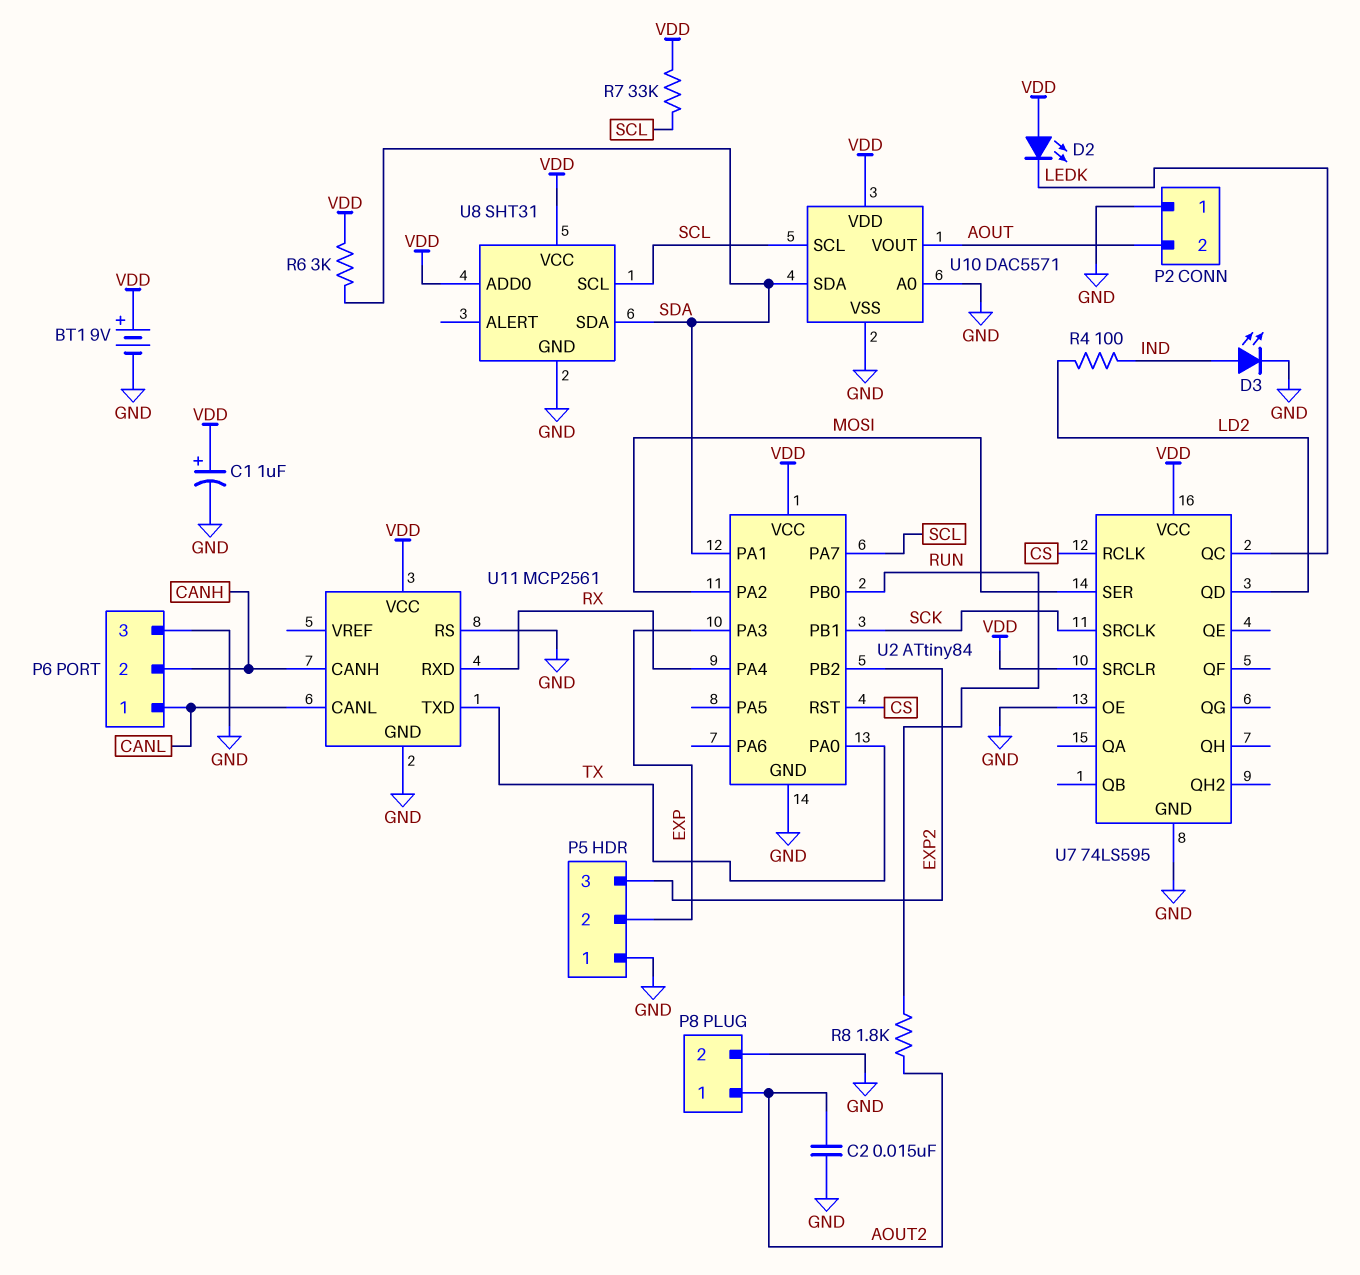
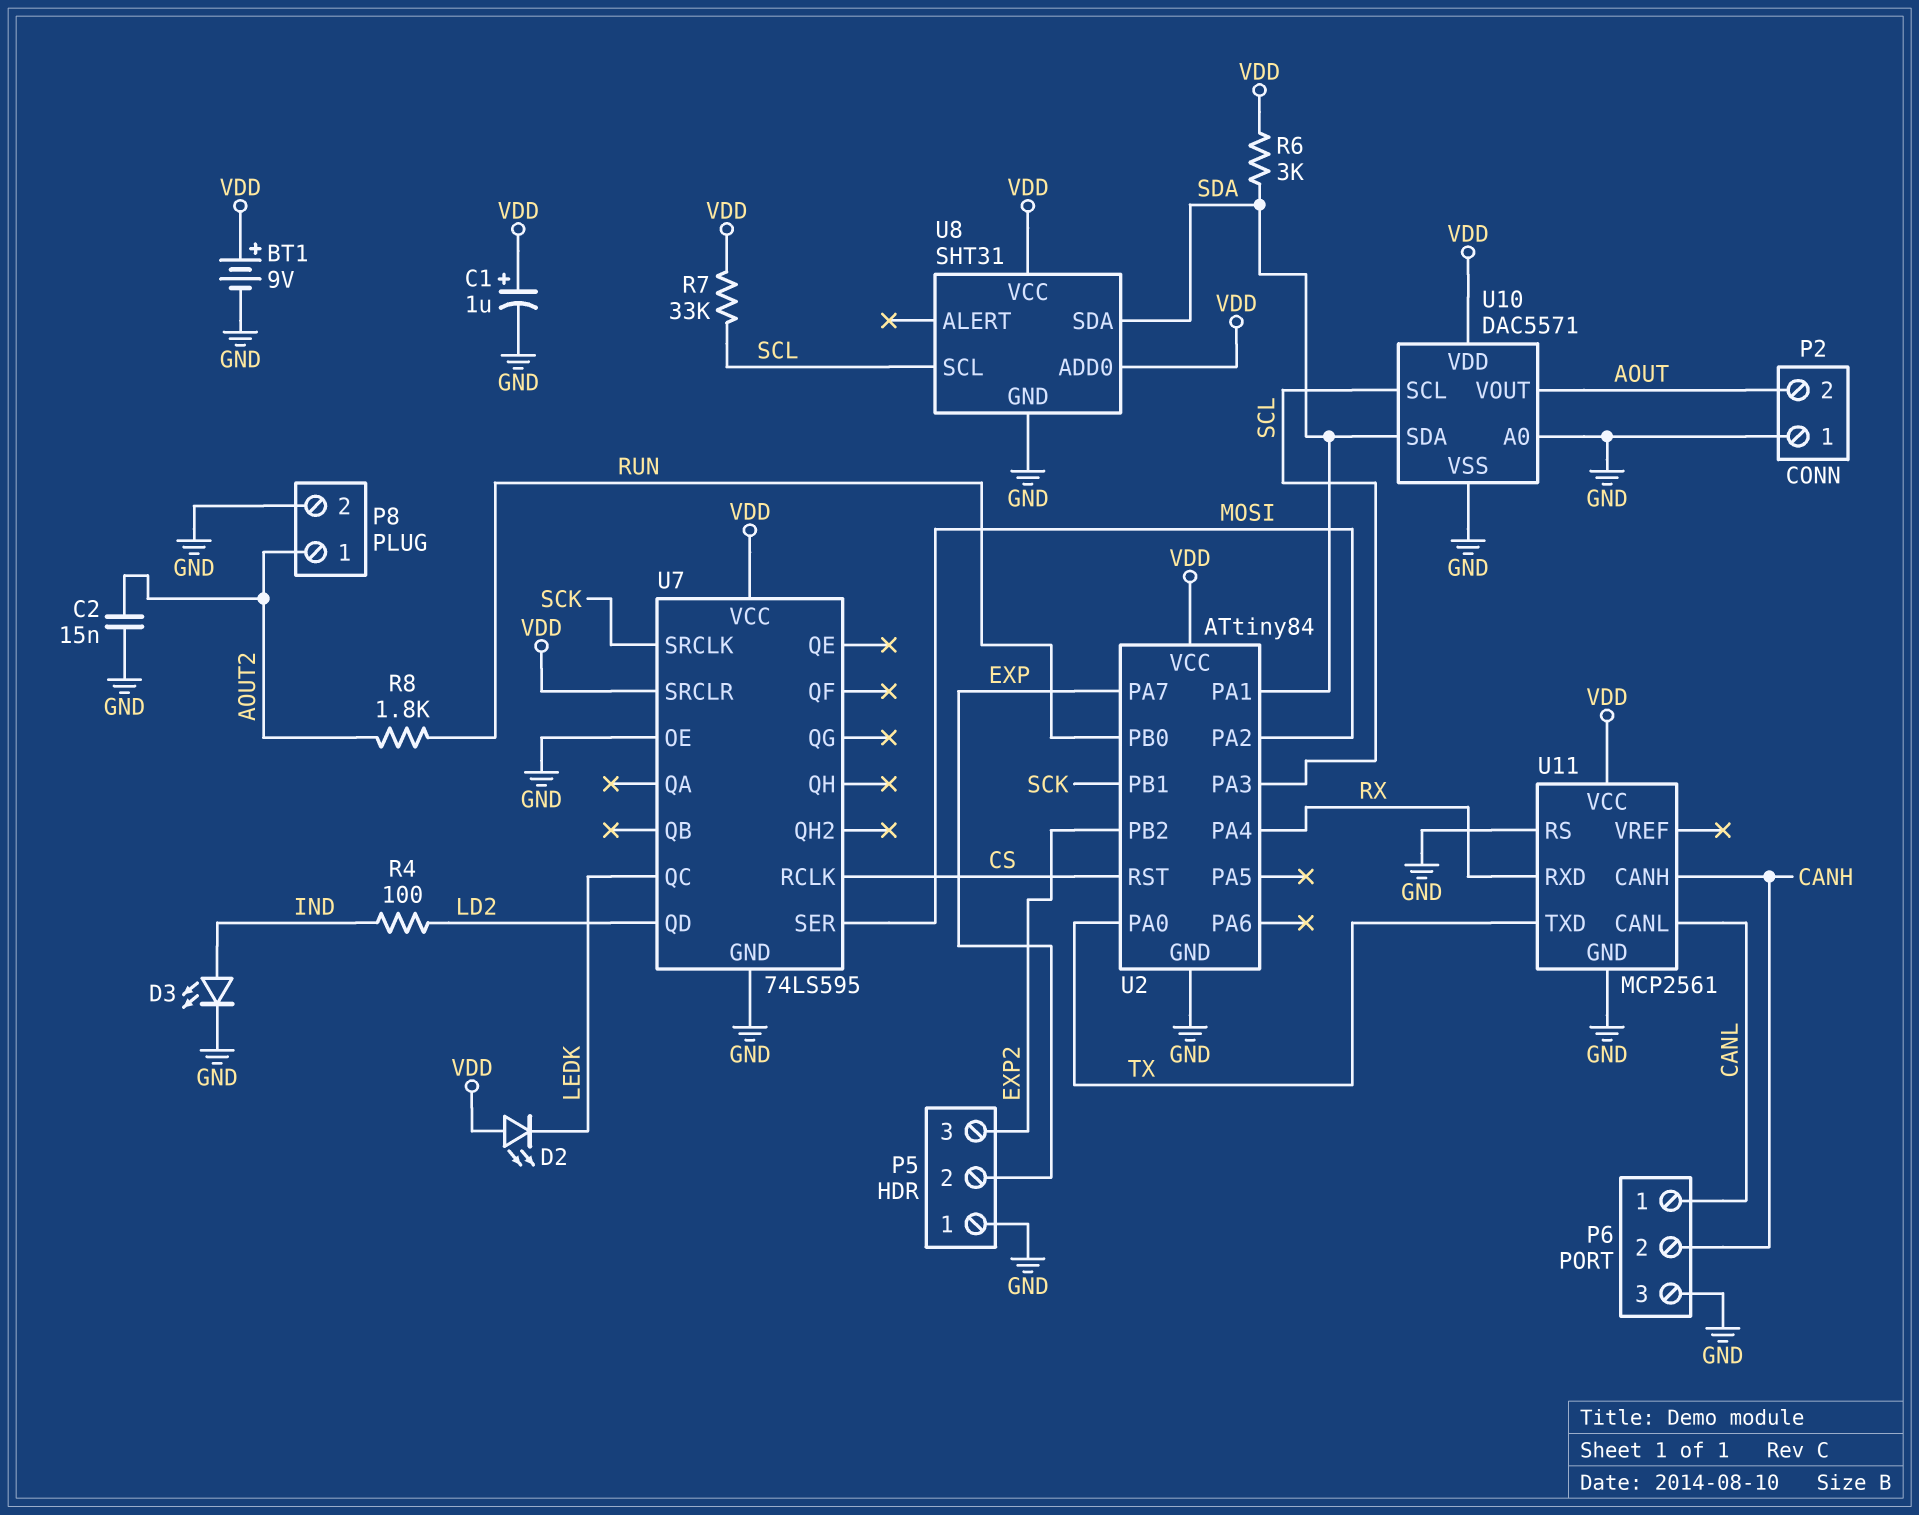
U2 pin PA3: EXP -> SCL
U2 pin PA7: SCL -> EXP

